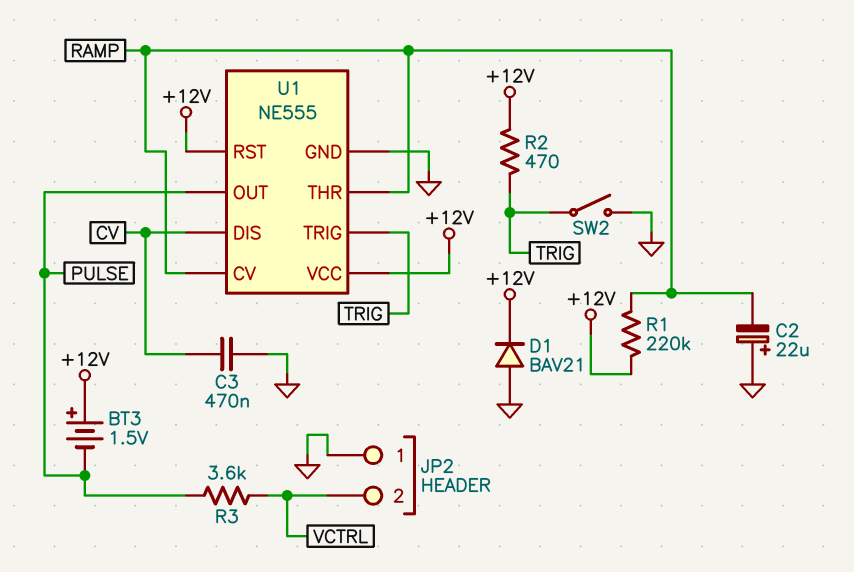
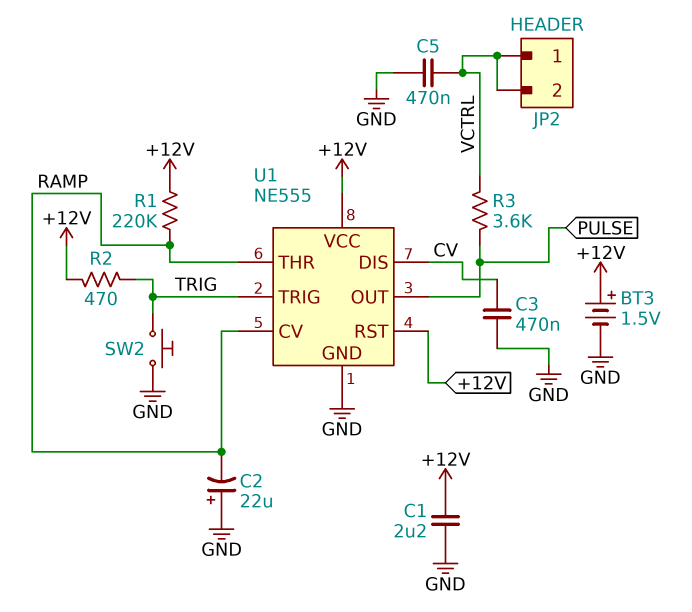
BT3: 1.5V (plus +12V, minus PULSE) -> 1.5V (plus +12V, minus GND)
C1: none -> 2.2uF (+12V, GND)
C5: none -> 470nF (GND, VCTRL)
D1: diode BAV21 (A GND, K +12V) -> none
JP2 pin 1: GND -> VCTRL
SW2: switch (GND, TRIG) -> button (GND, TRIG)

